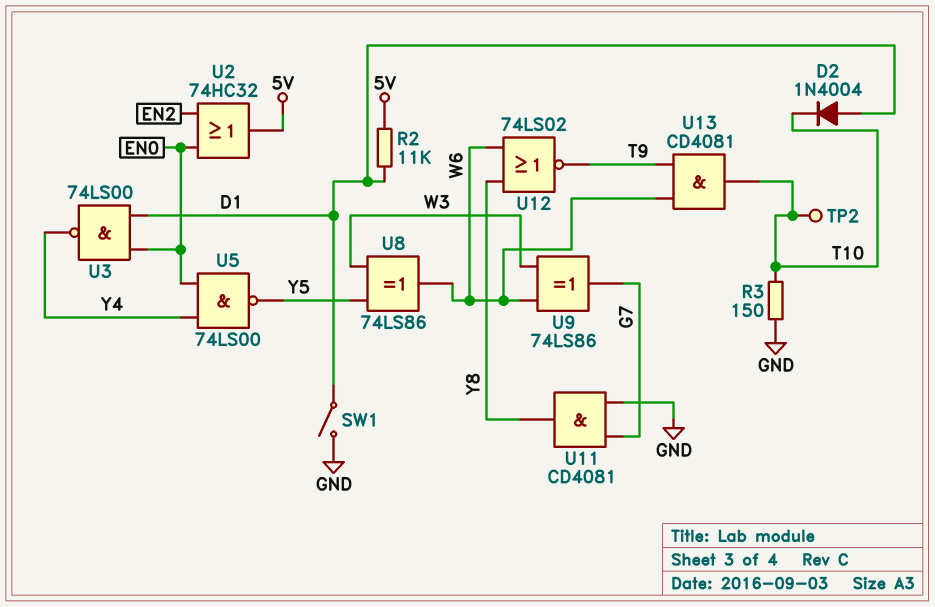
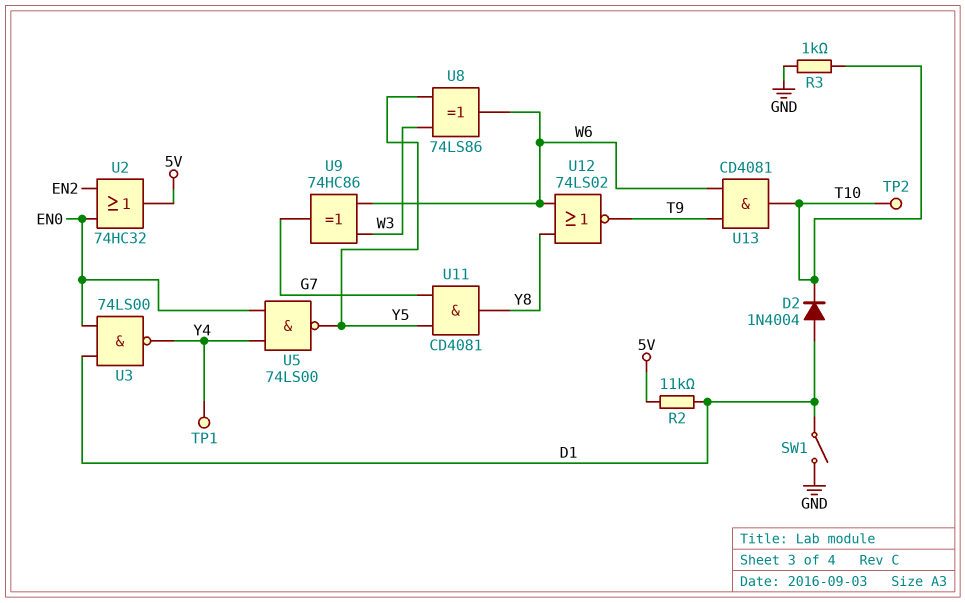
R3: 150 (GND, T10) -> 1k (GND, T10)
TP1: none -> test point (Y4)
U9: XOR 74LS86 (in W3, in W6, out G7) -> XOR 74HC86 (in W3, in W6, out G7)
U11: AND CD4081 (in G7, in GND, out Y8) -> AND CD4081 (in G7, in Y5, out Y8)

